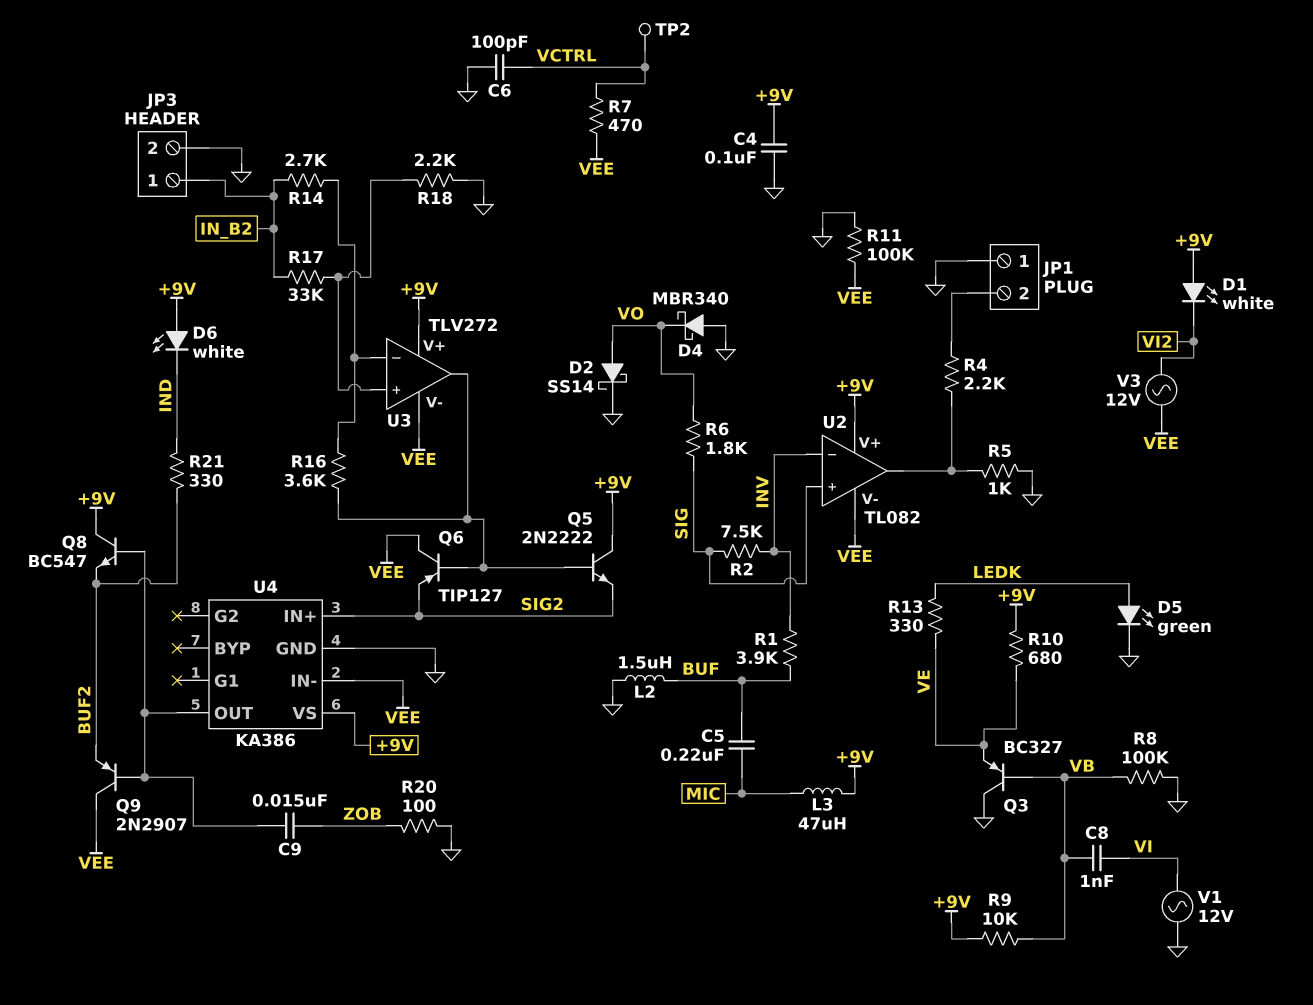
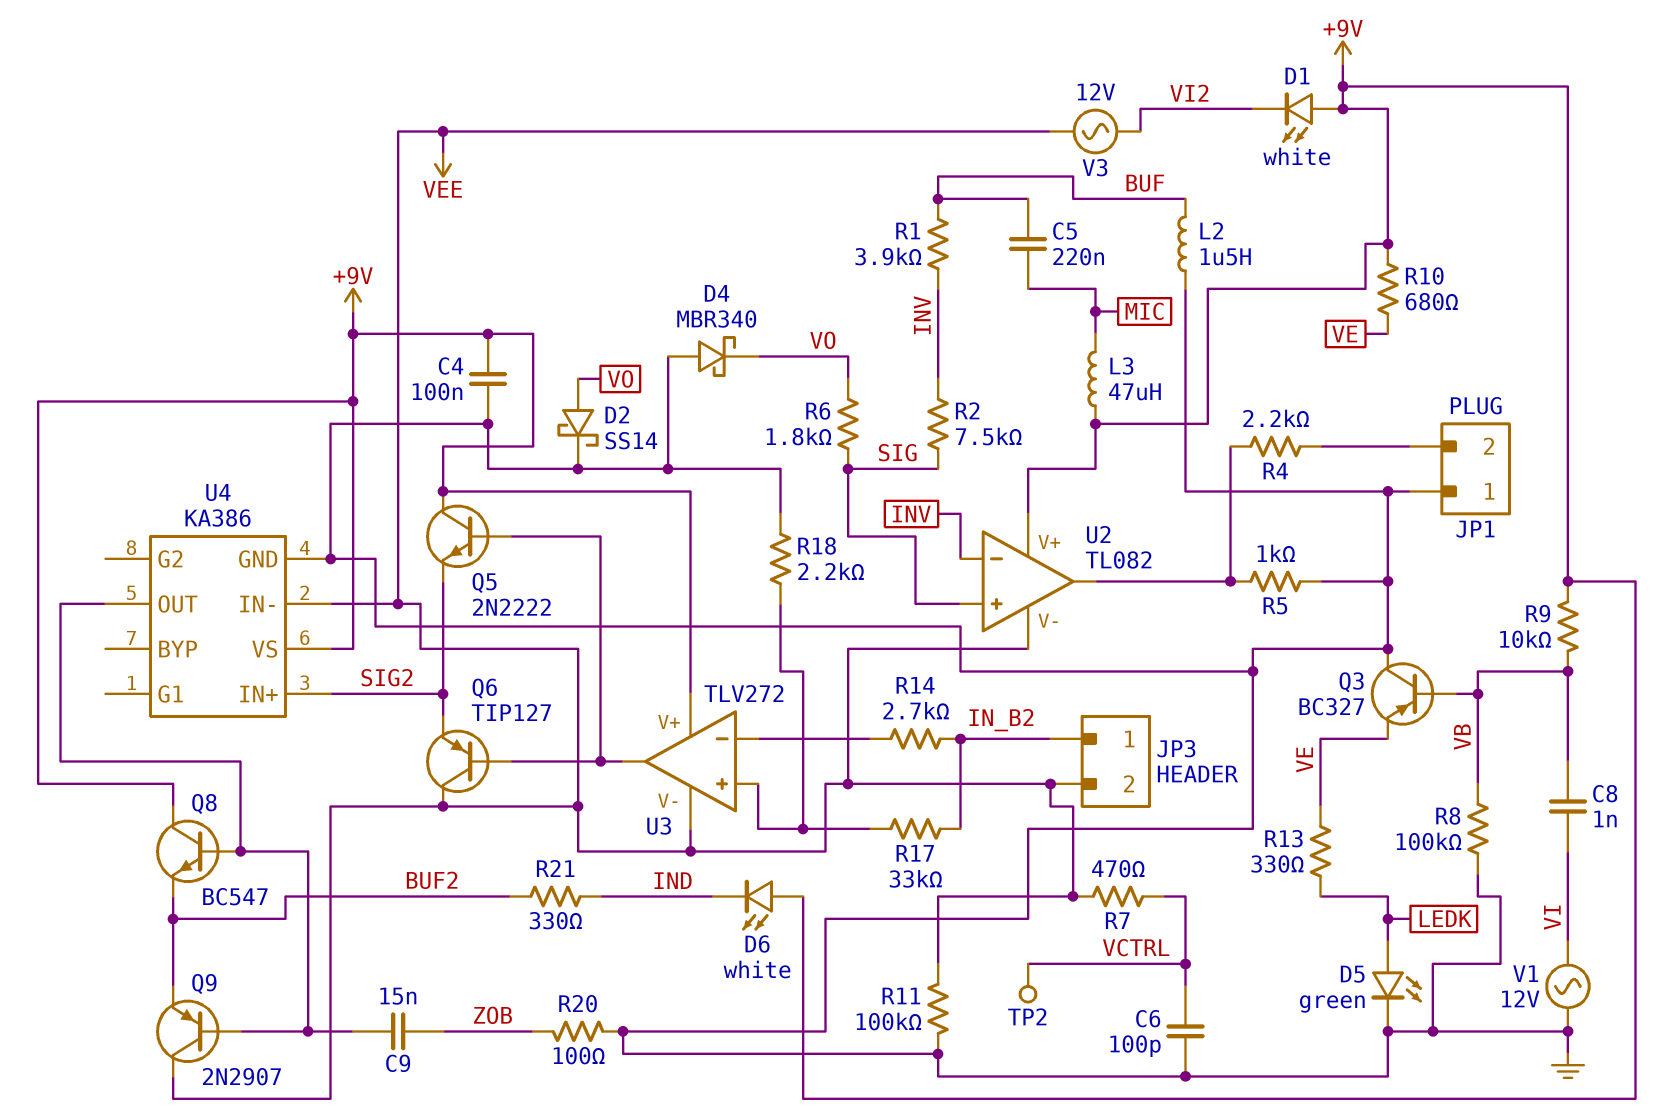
JP3 pin 2: GND -> VEE
R16: 3.6k (U3/in-, U3/out) -> none

